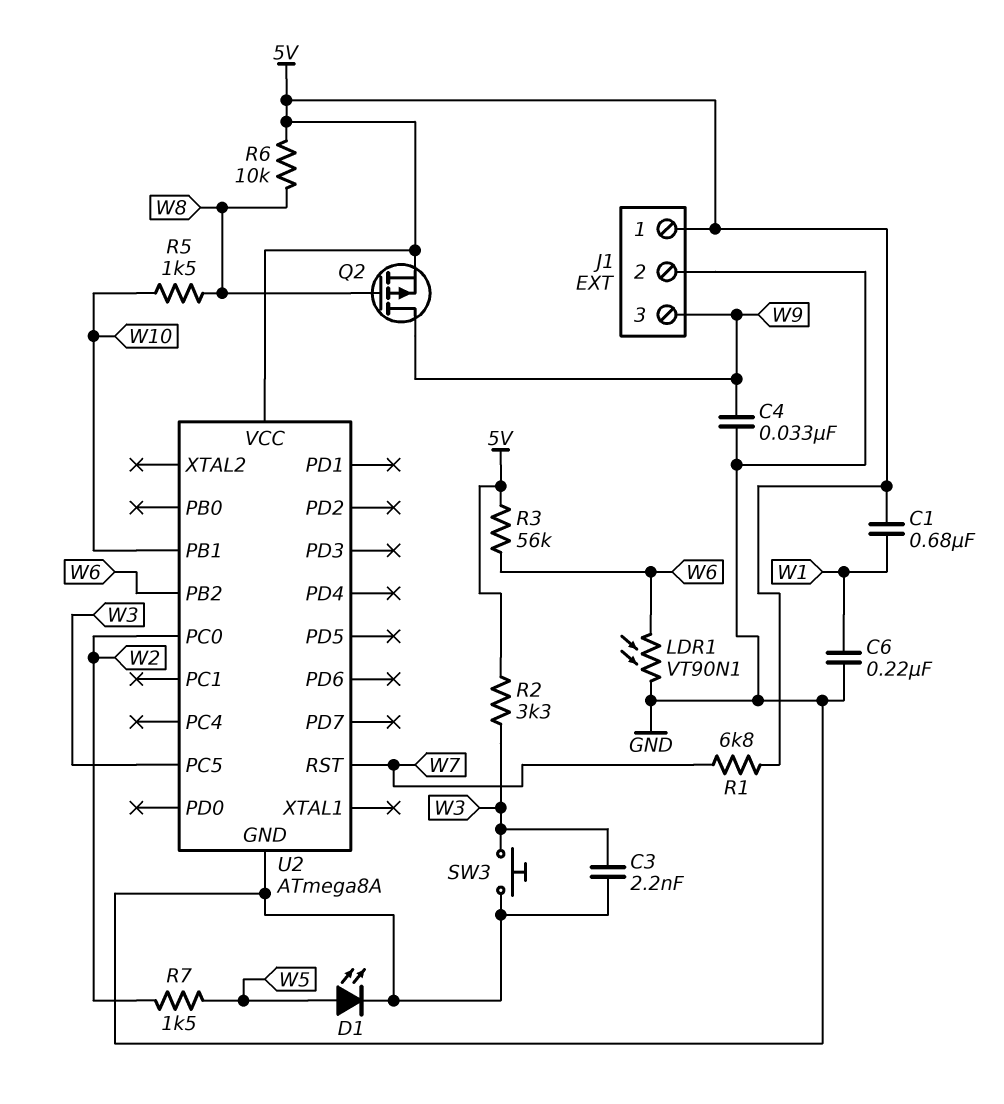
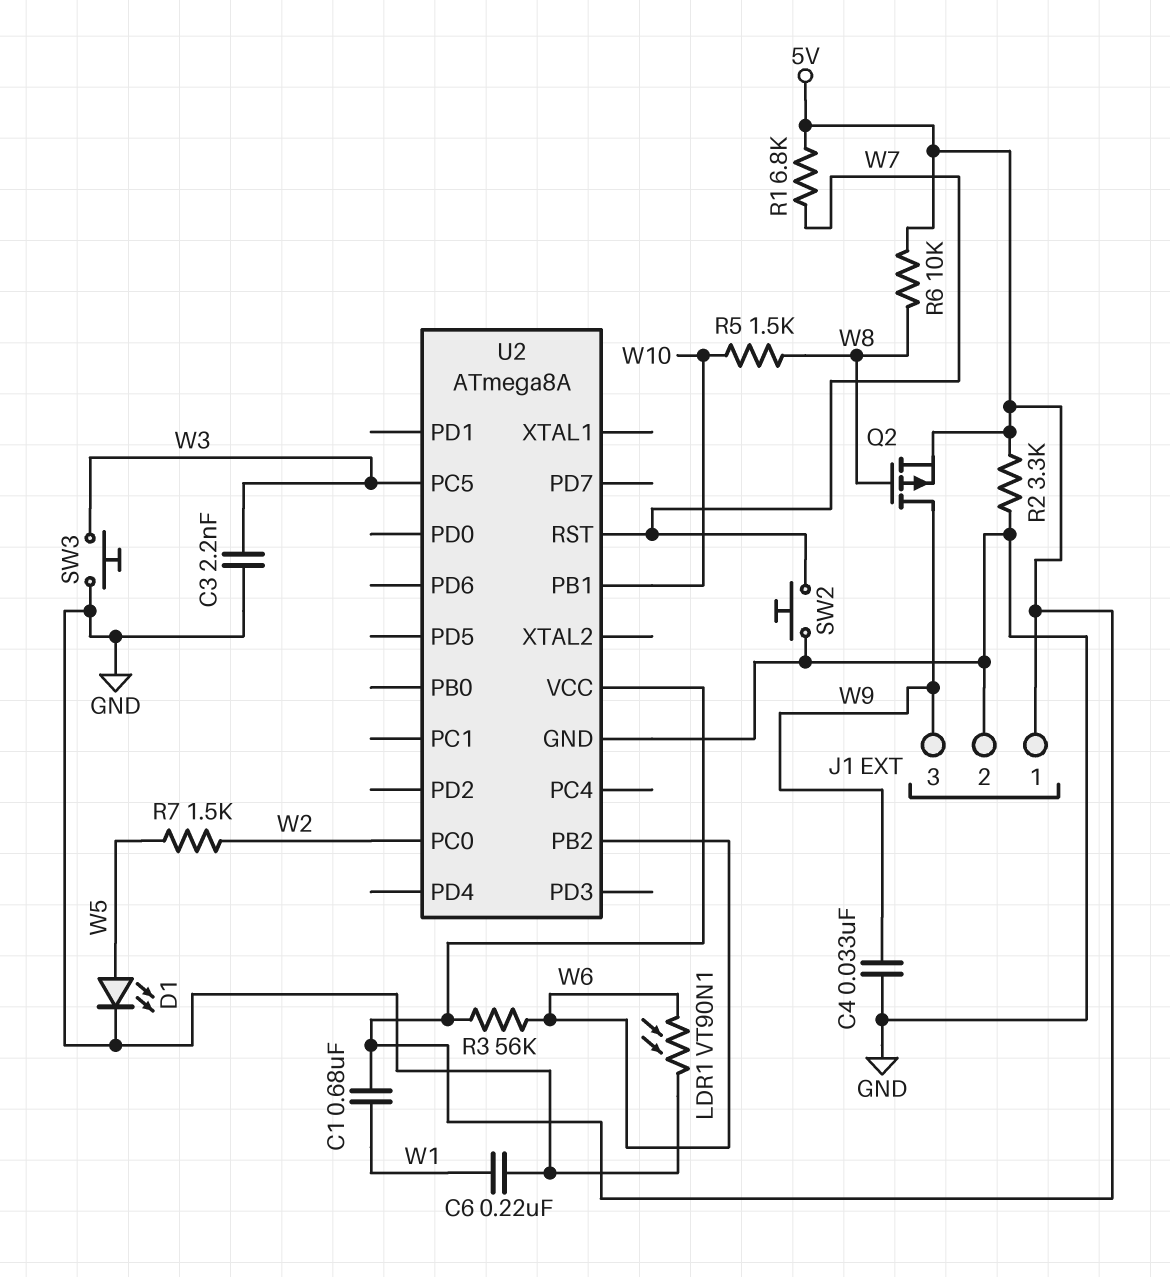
R2: 3.3k (5V, W3) -> 3.3k (5V, GND)
SW2: none -> button (GND, W7)

